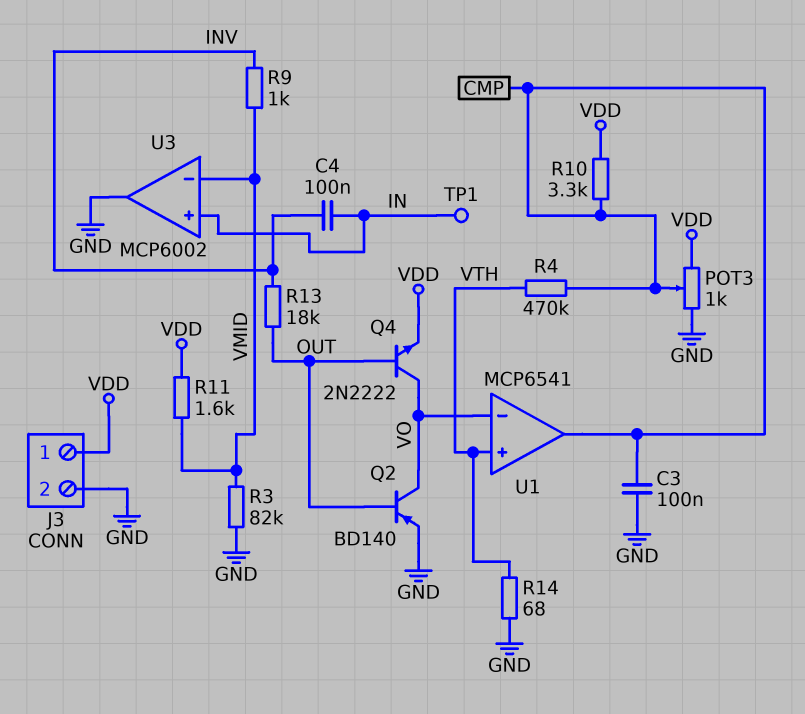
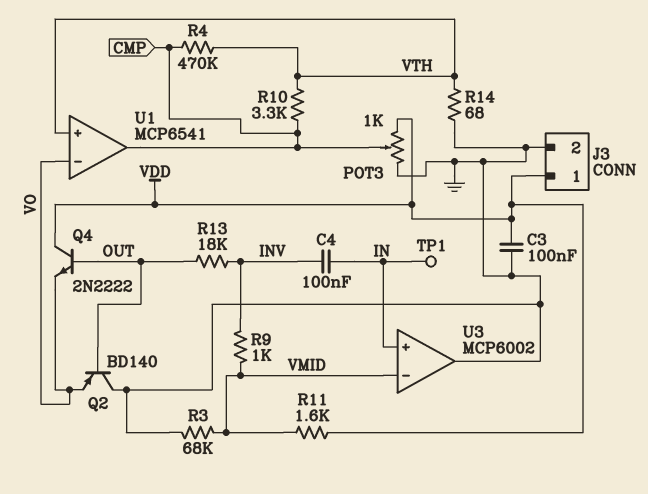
C3: 100nF (CMP, GND) -> 100nF (GND, VDD)
Q2: PNP BD140 (B OUT, C VO, E GND) -> PNP BD140 (B OUT, C GND, E VO)
Q4: NPN 2N2222 (B OUT, C VO, E VDD) -> NPN 2N2222 (B OUT, C VDD, E VO)
R3: 82k (GND, VMID) -> 68k (GND, VMID)
R10: 3.3k (CMP, VDD) -> 3.3k (CMP, VTH)

